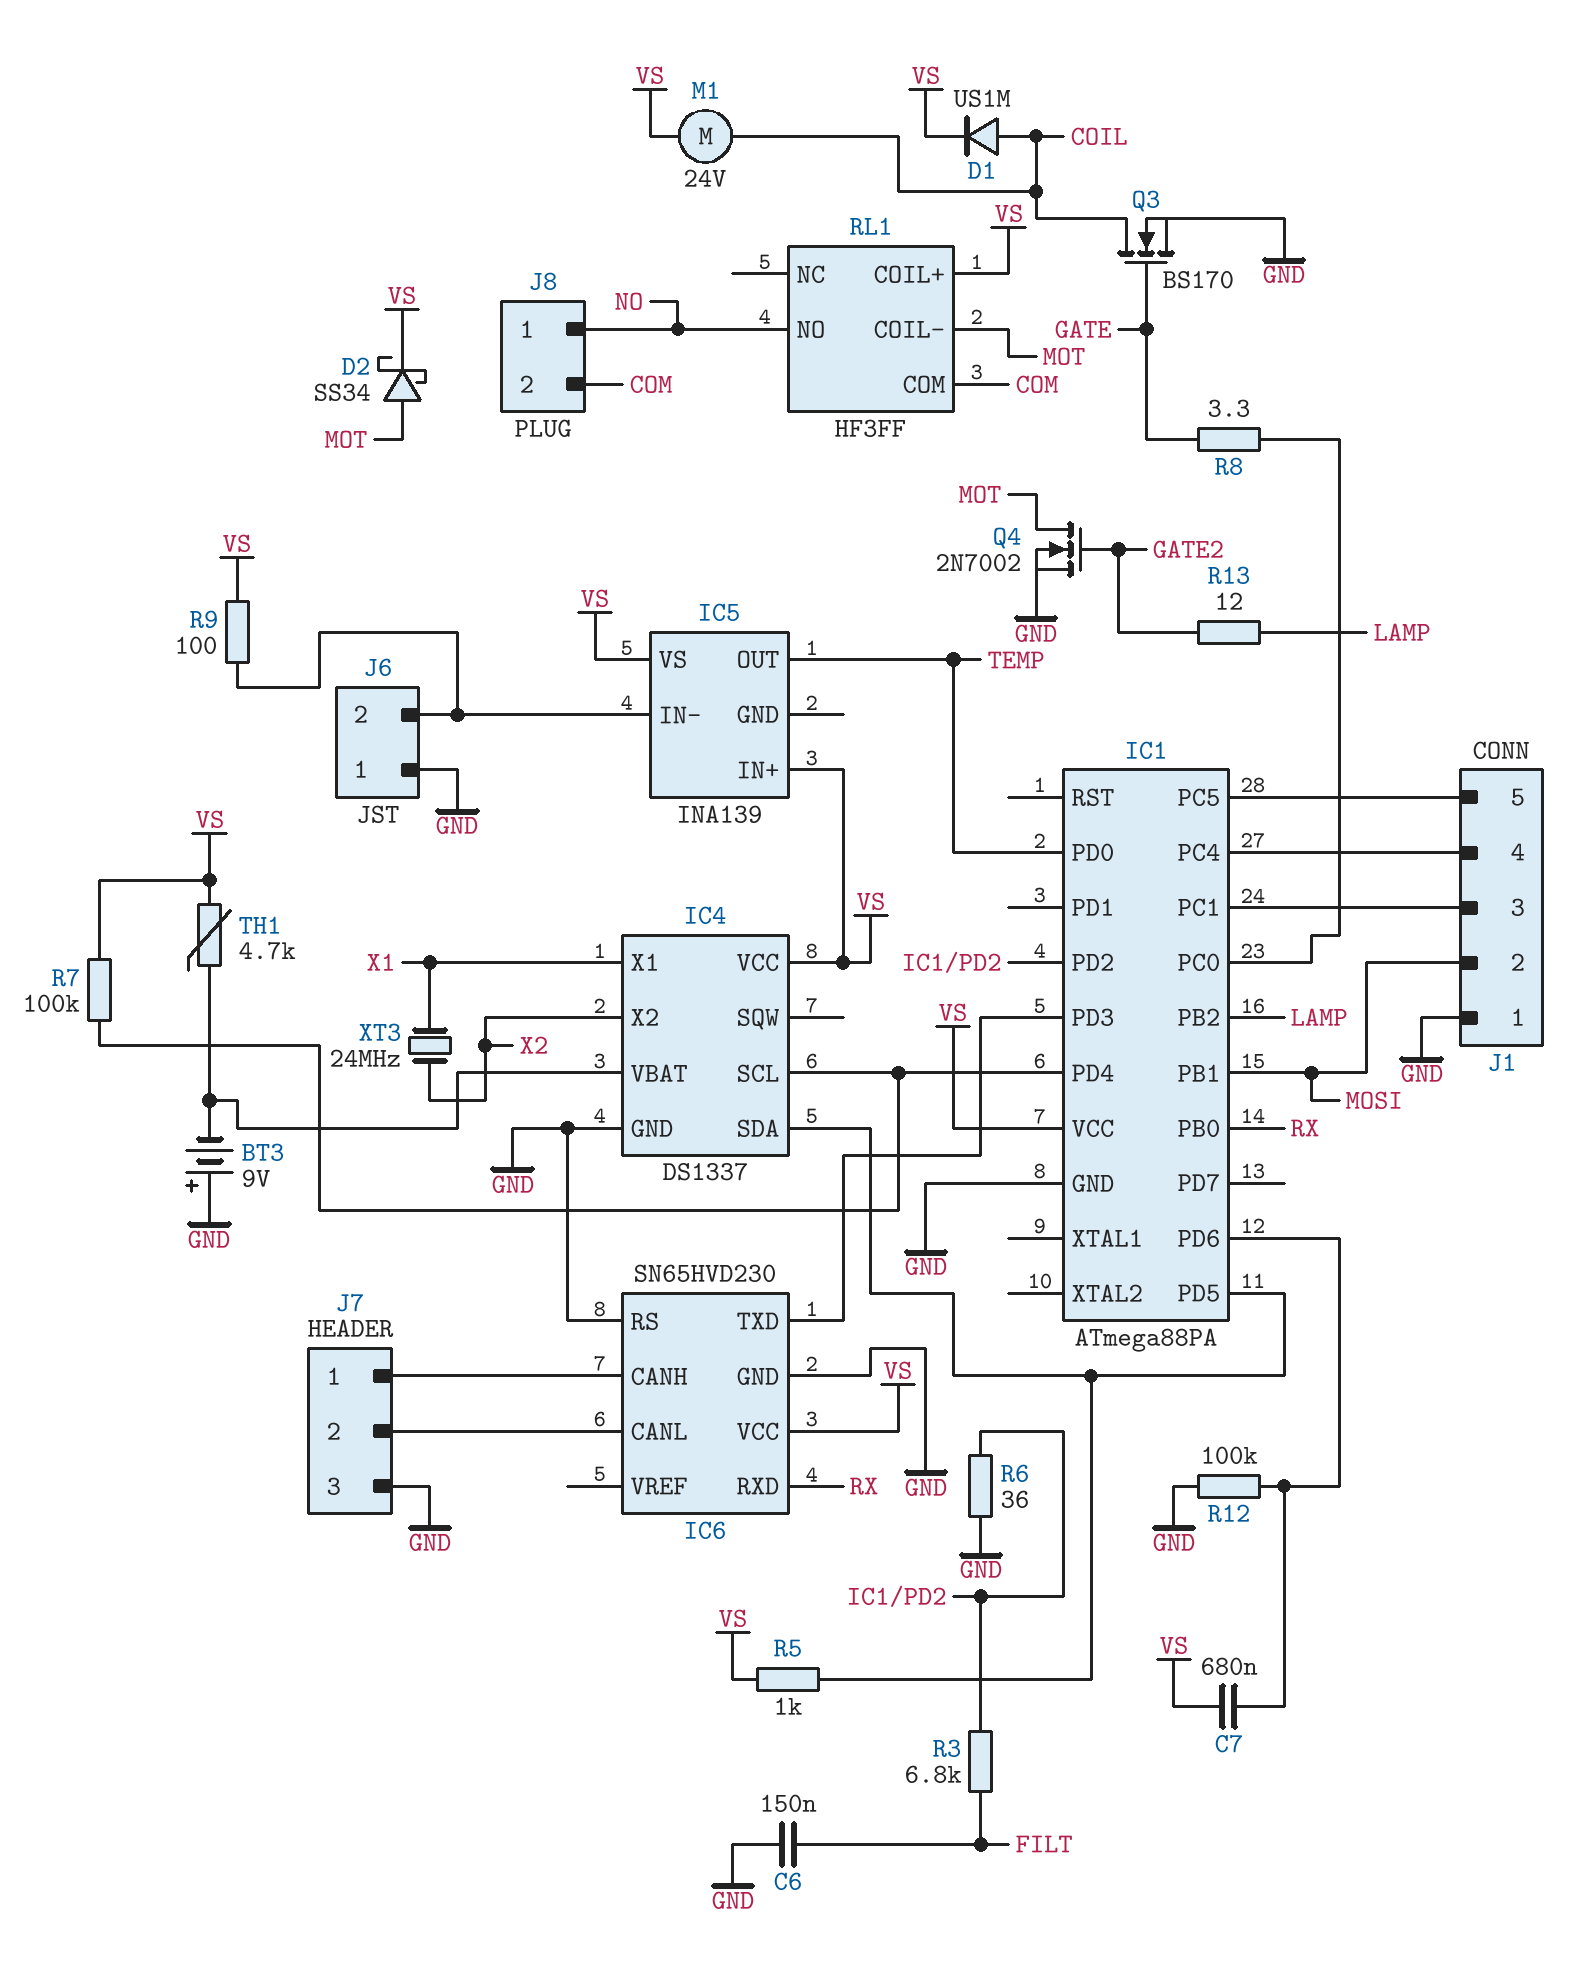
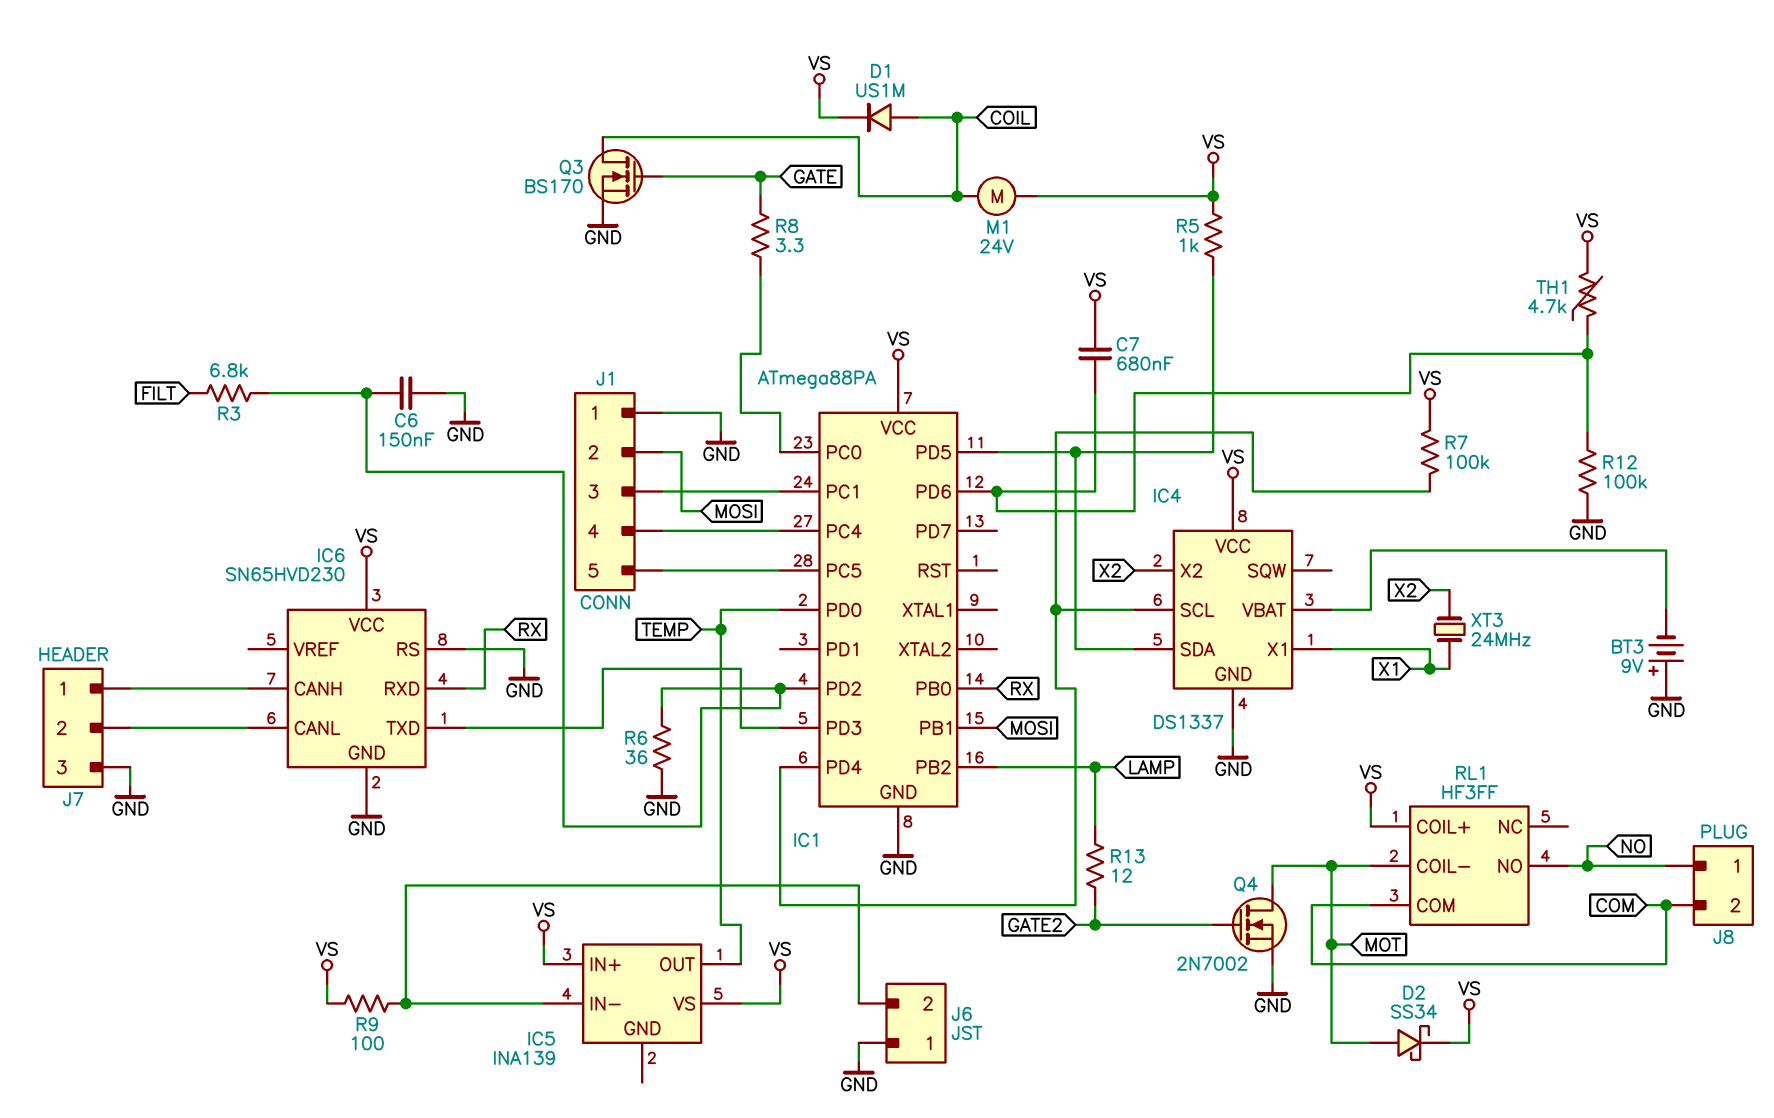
C6: 150nF (FILT, GND) -> 150nF (GND, IC1/PD2)
TH1: 4.7k (IC4/VBAT, VS) -> 4.7k (IC1/PD6, VS)

